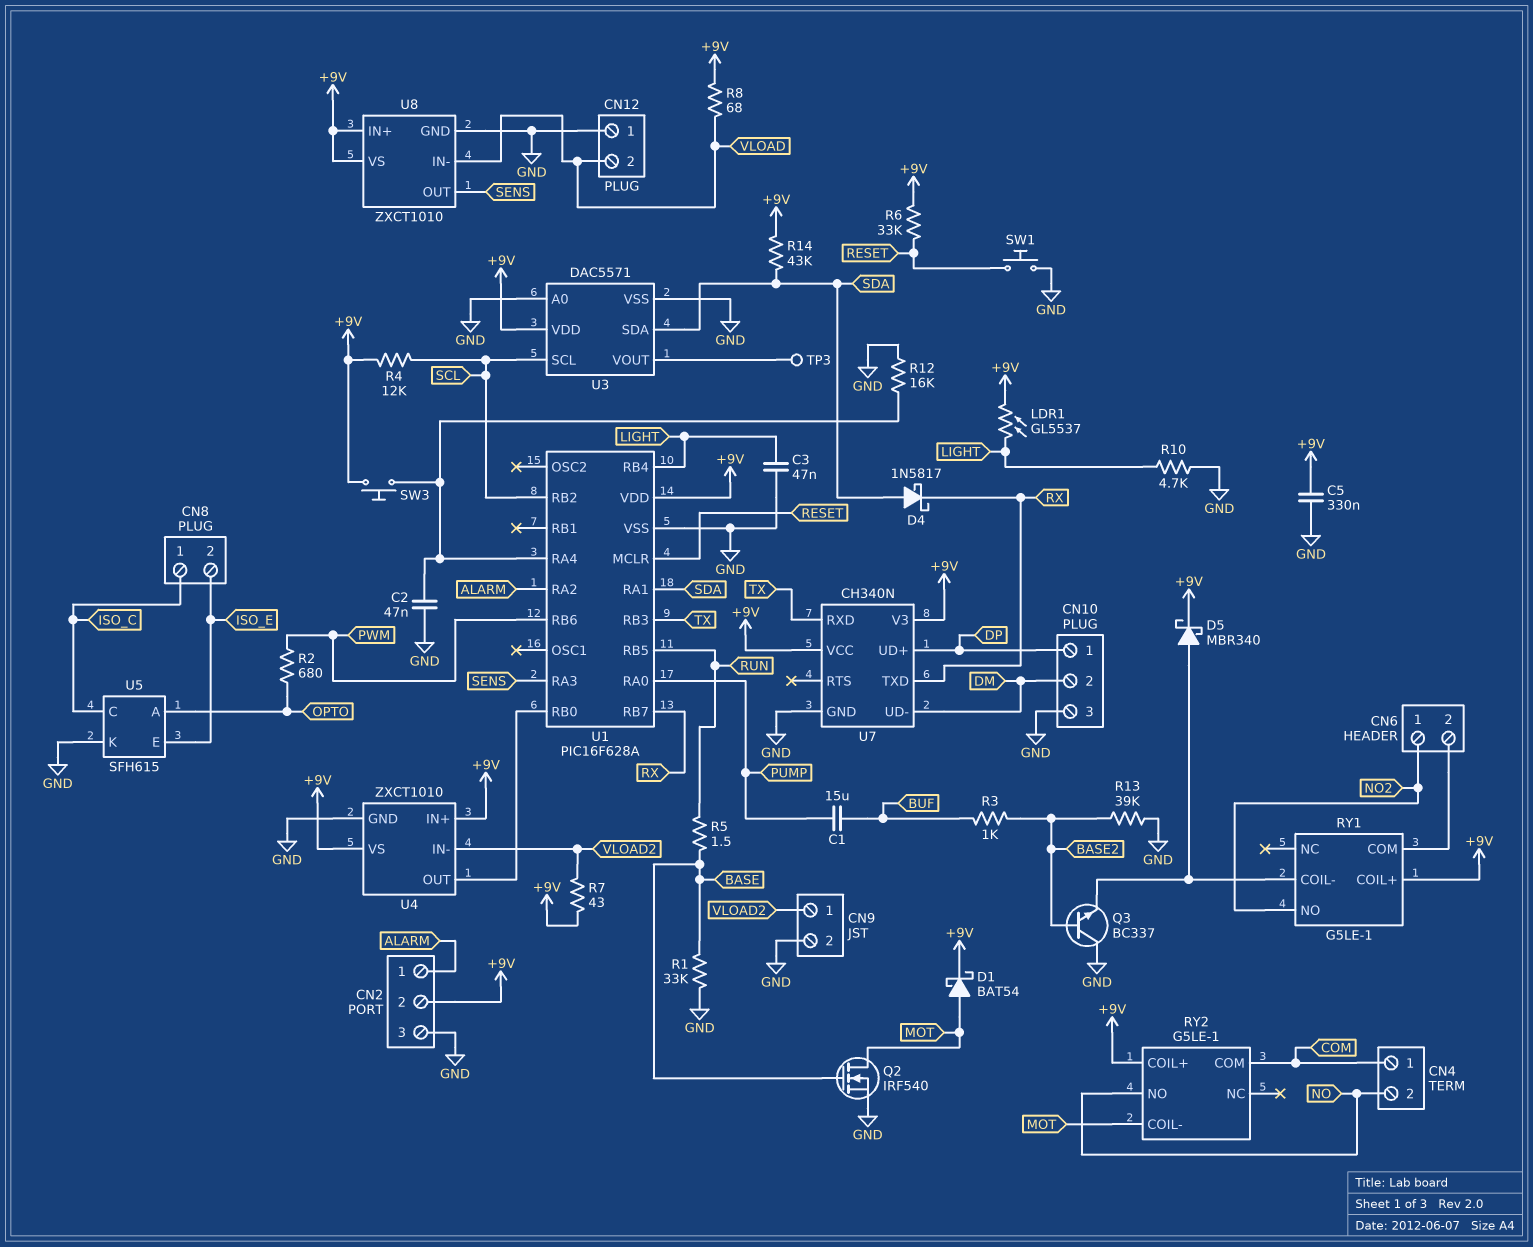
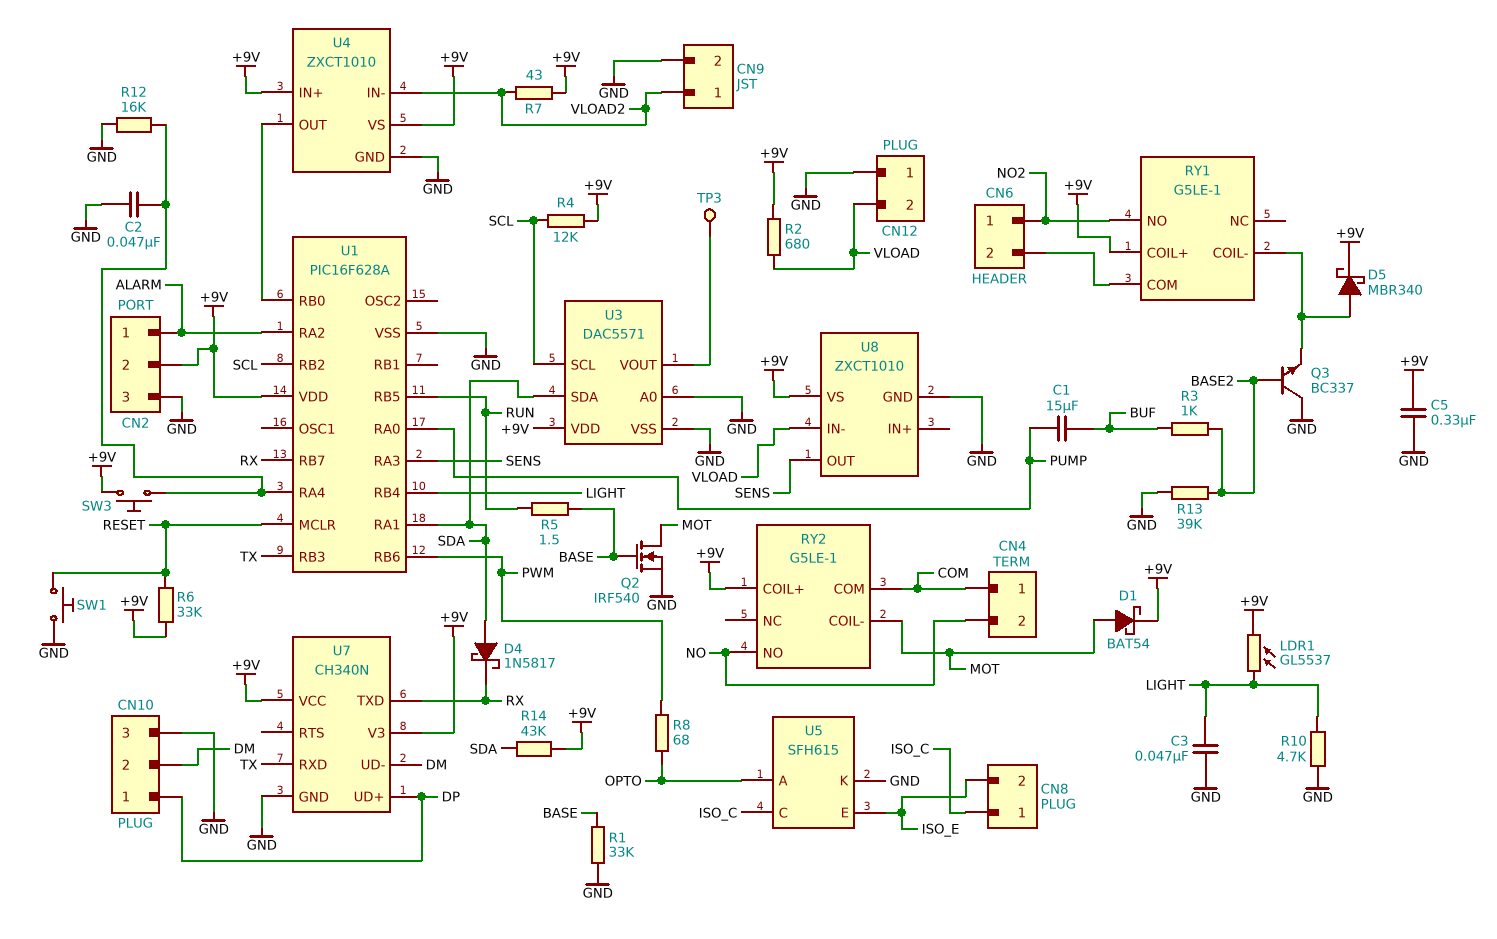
R2: 680 (OPTO, PWM) -> 680 (+9V, VLOAD)
R8: 68 (+9V, VLOAD) -> 68 (OPTO, PWM)
U8 pin IN+: +9V -> none

